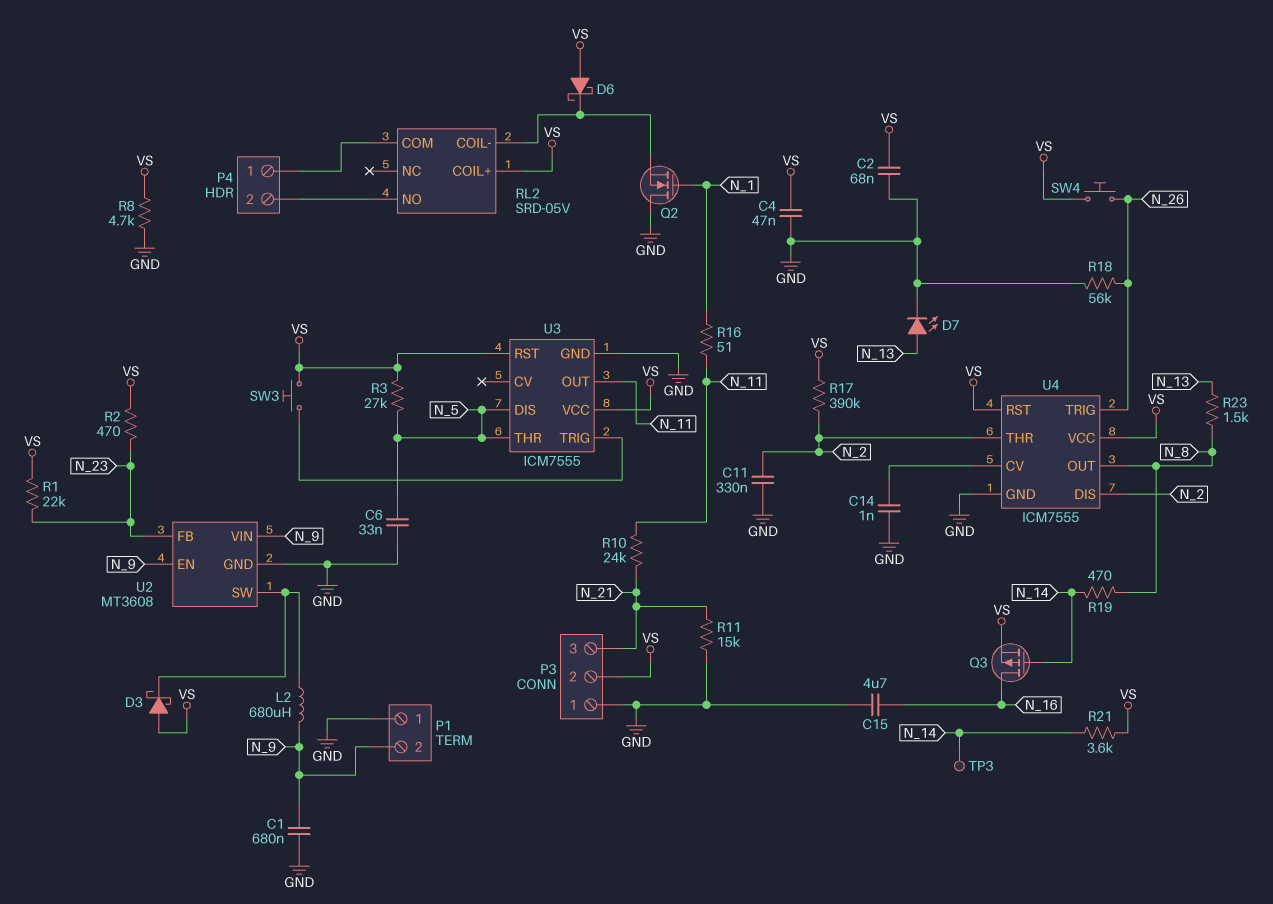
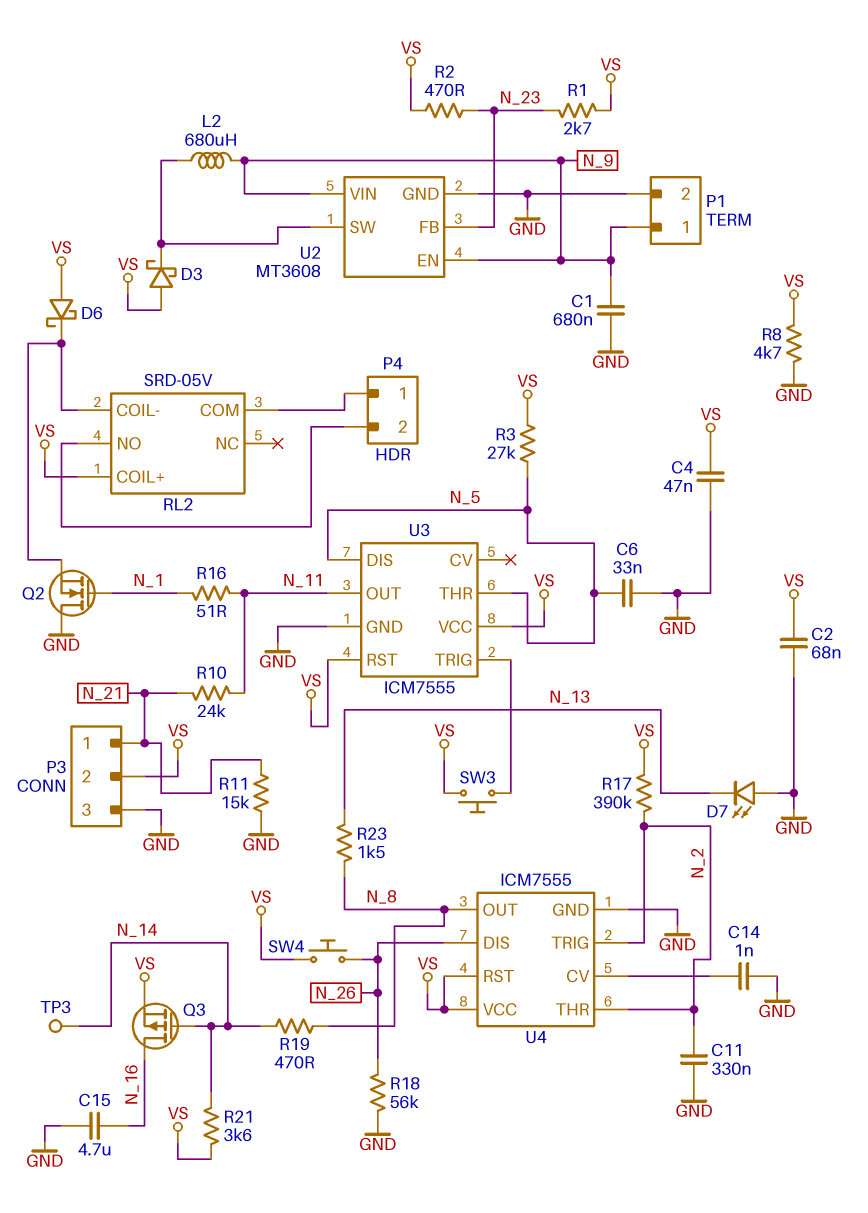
D7: LED (A N_13, K GND) -> LED (A GND, K N_13)
P1 pin 1: GND -> N_9
P1 pin 2: N_9 -> GND
P3 pin 1: GND -> N_21
P3 pin 3: N_21 -> GND
R1: 22k (N_23, VS) -> 2.7k (N_23, VS)
U4 pin DIS: N_2 -> N_26
U4 pin TRIG: N_26 -> N_2

